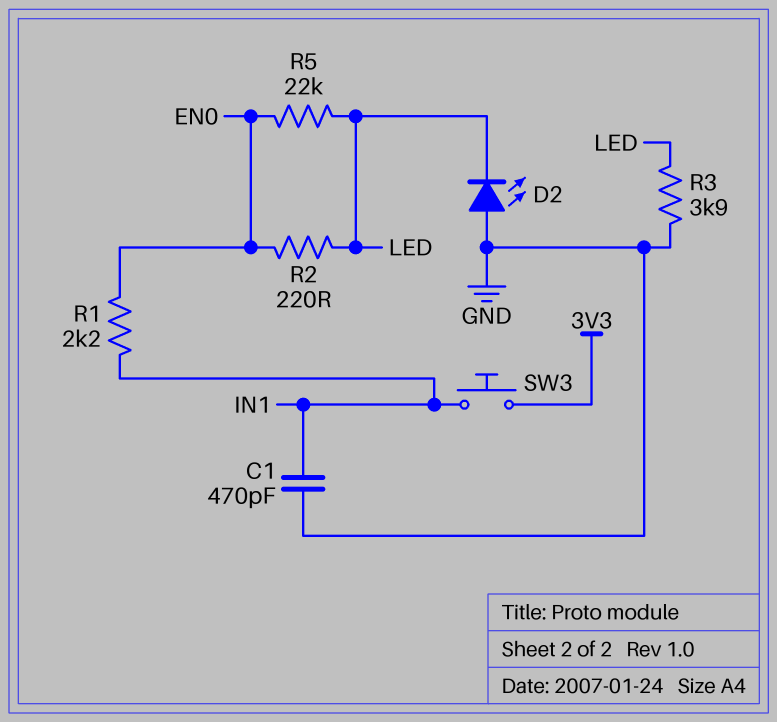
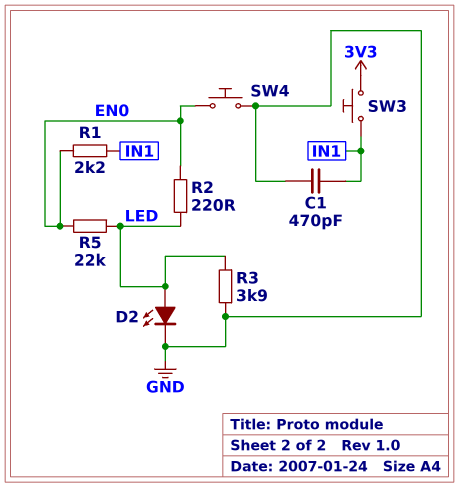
D2: LED (A GND, K LED) -> LED (A LED, K GND)
SW4: none -> button (EN0, GND)

